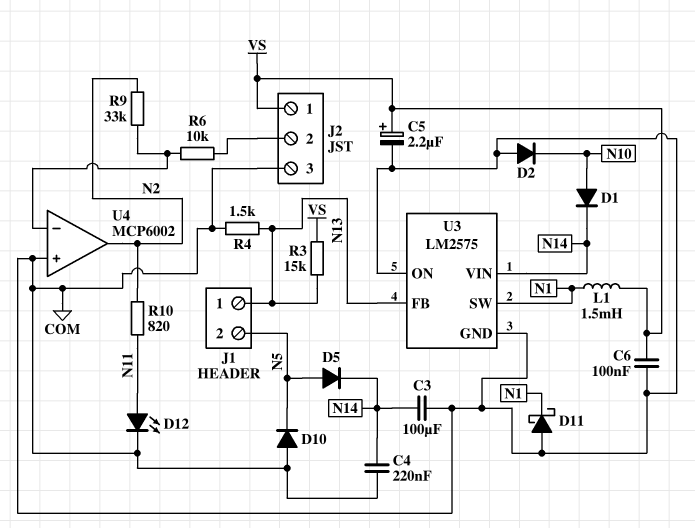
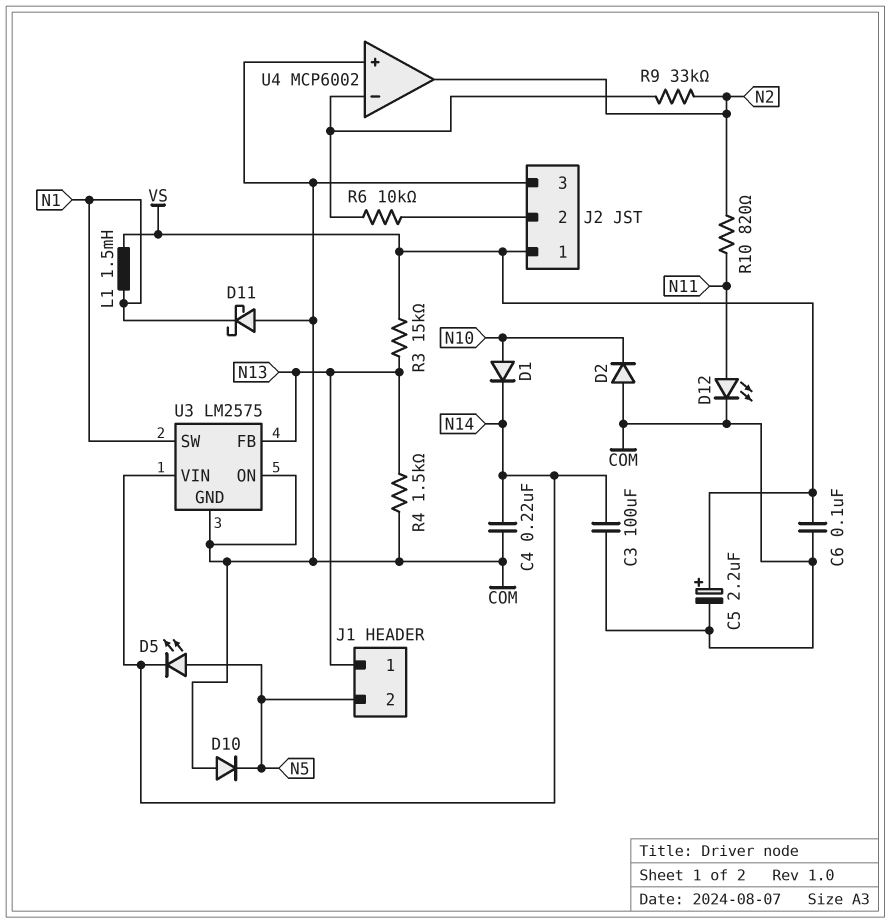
D5: diode (A N5, K N14) -> LED (A N5, K N14)

